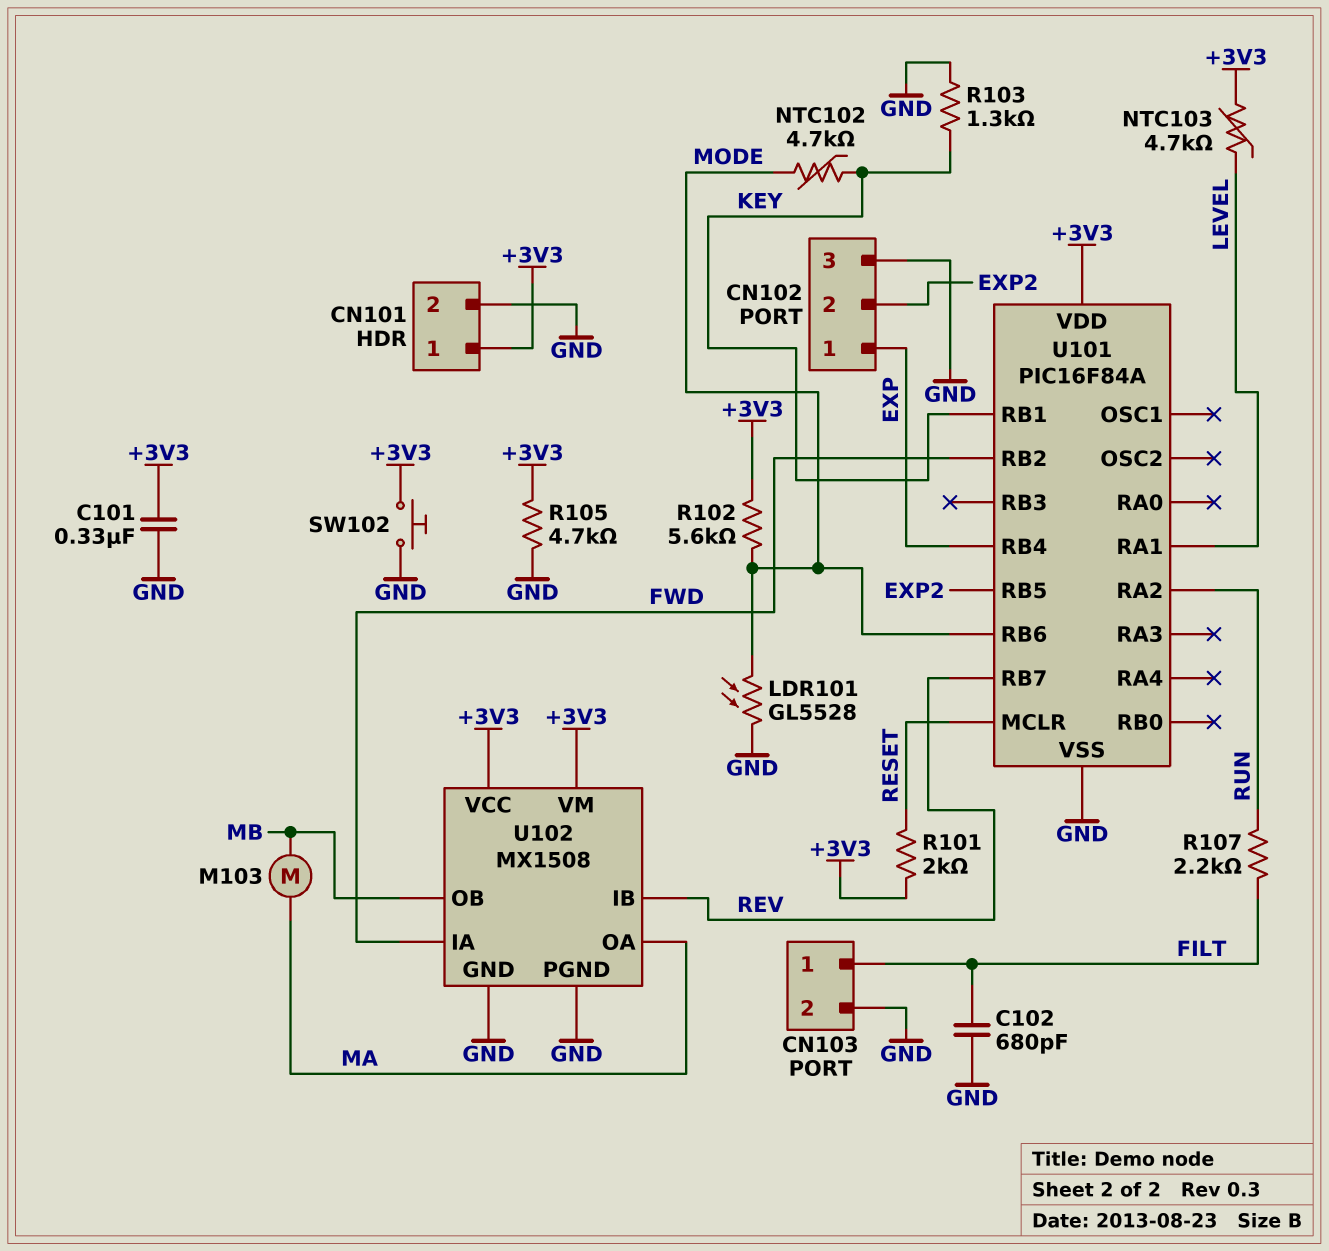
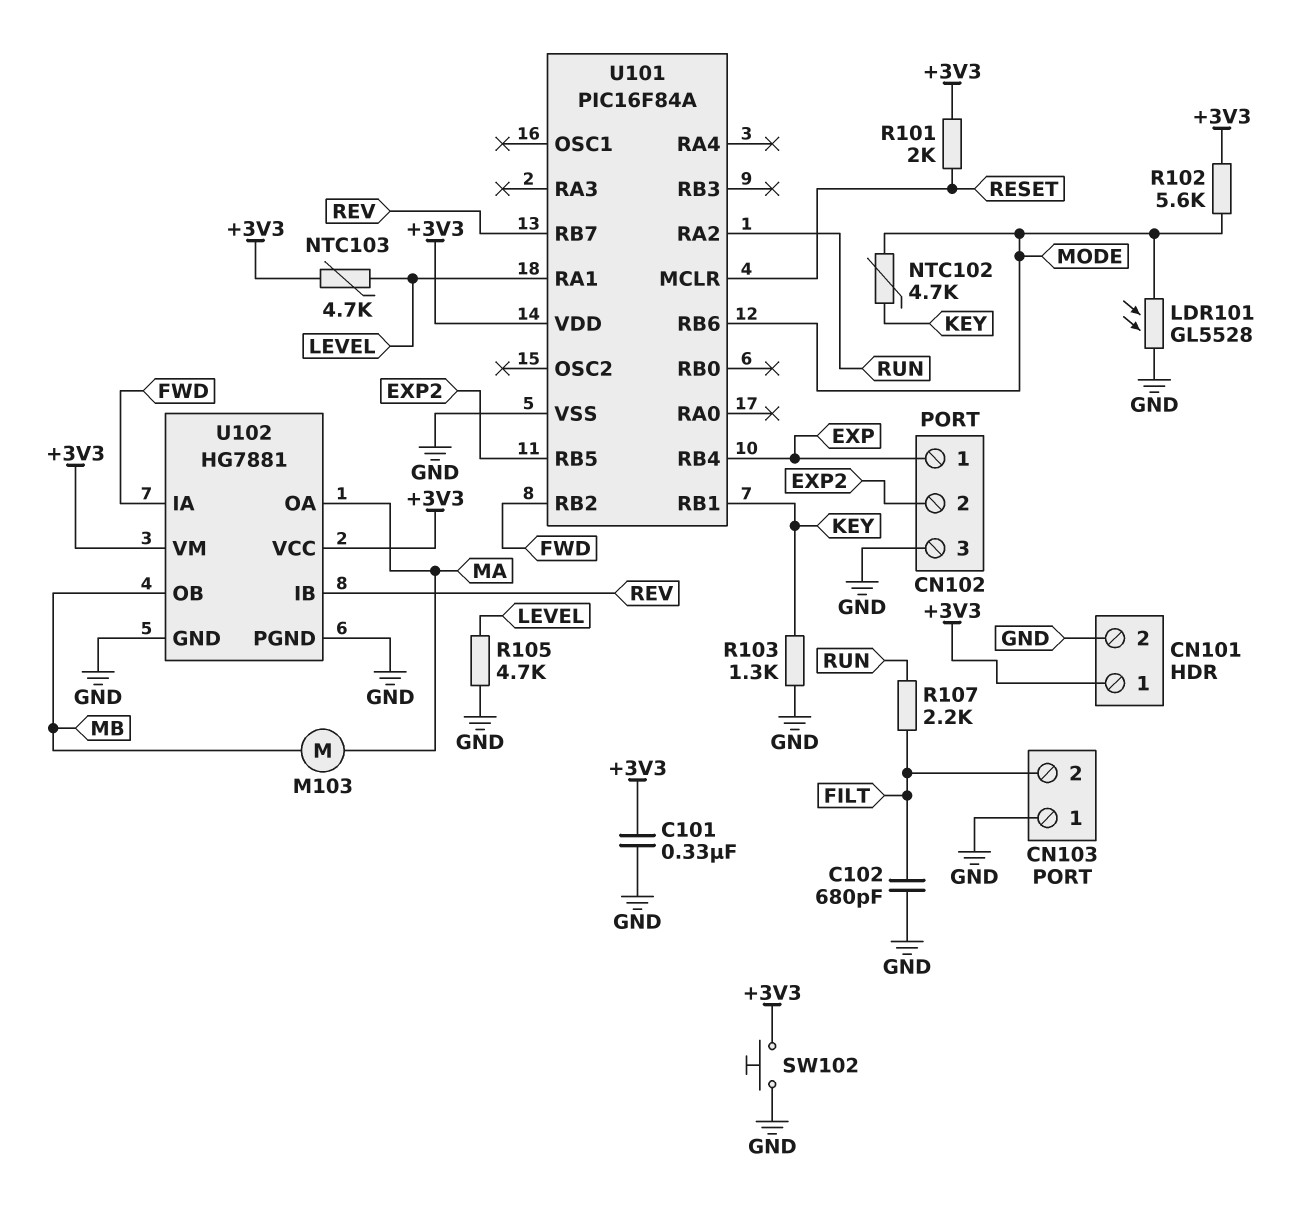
CN103 pin 1: FILT -> GND
CN103 pin 2: GND -> FILT
R105: 4.7k (+3V3, GND) -> 4.7k (GND, LEVEL)
U102: MX1508 -> HG7881

